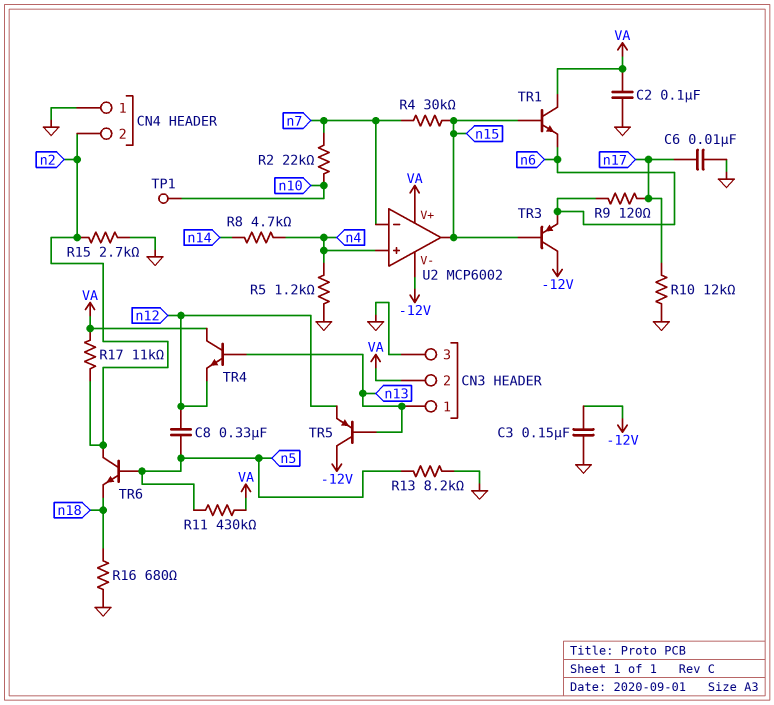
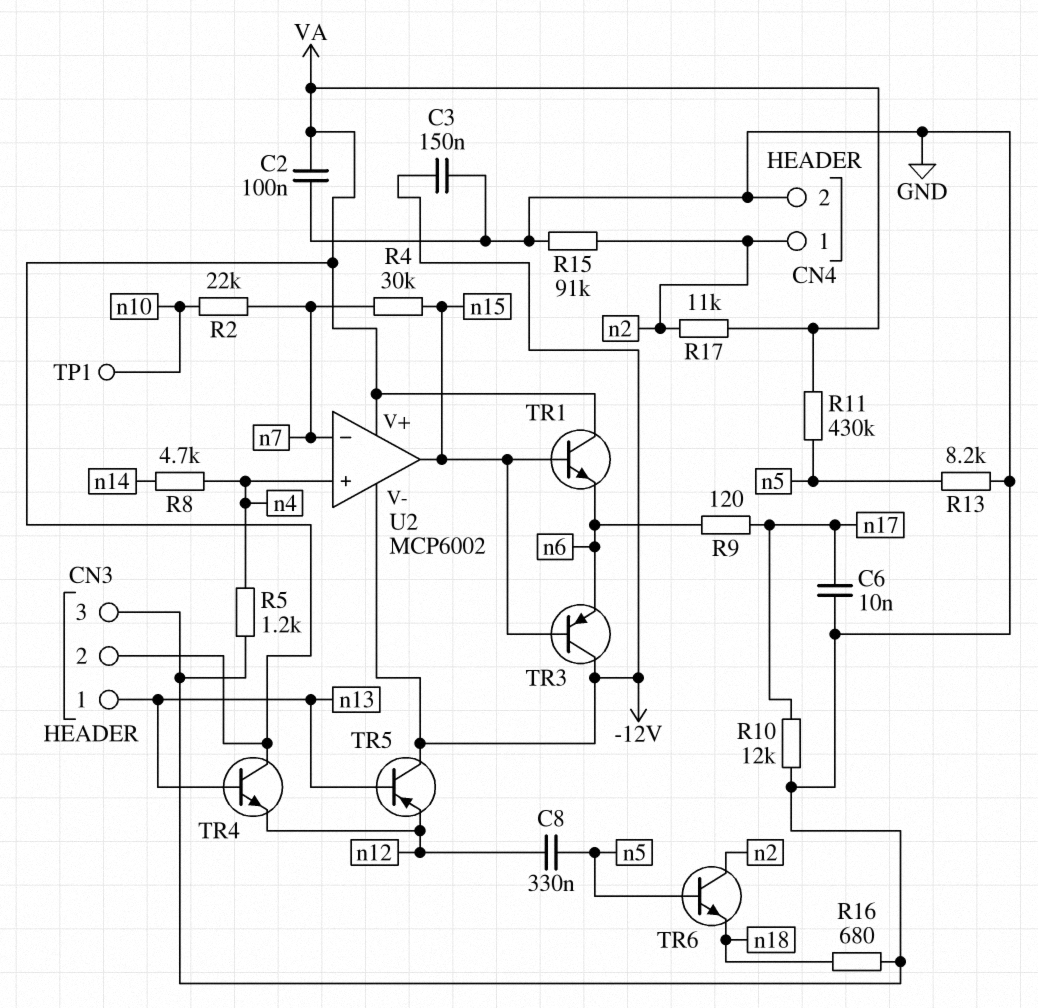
CN4 pin 1: GND -> n2
CN4 pin 2: n2 -> GND
R15: 2.7k (GND, n2) -> 91k (GND, n2)

